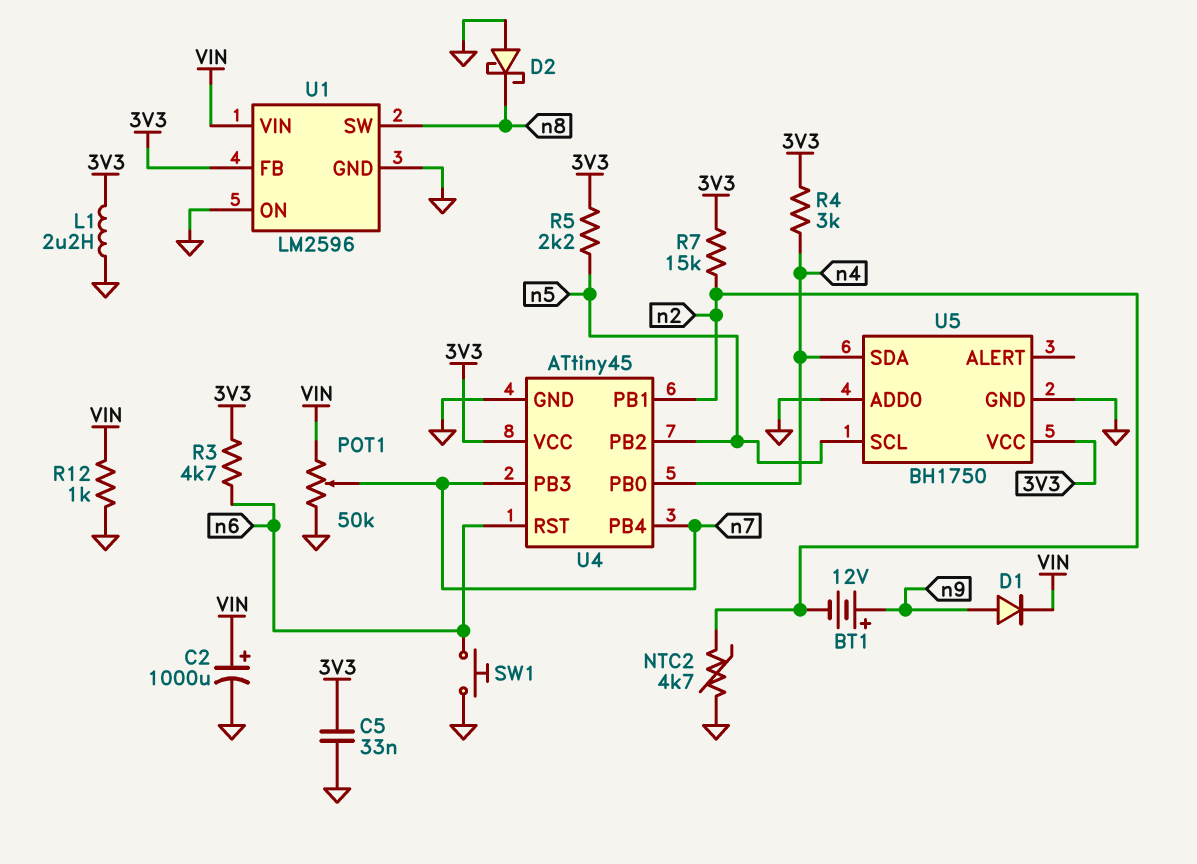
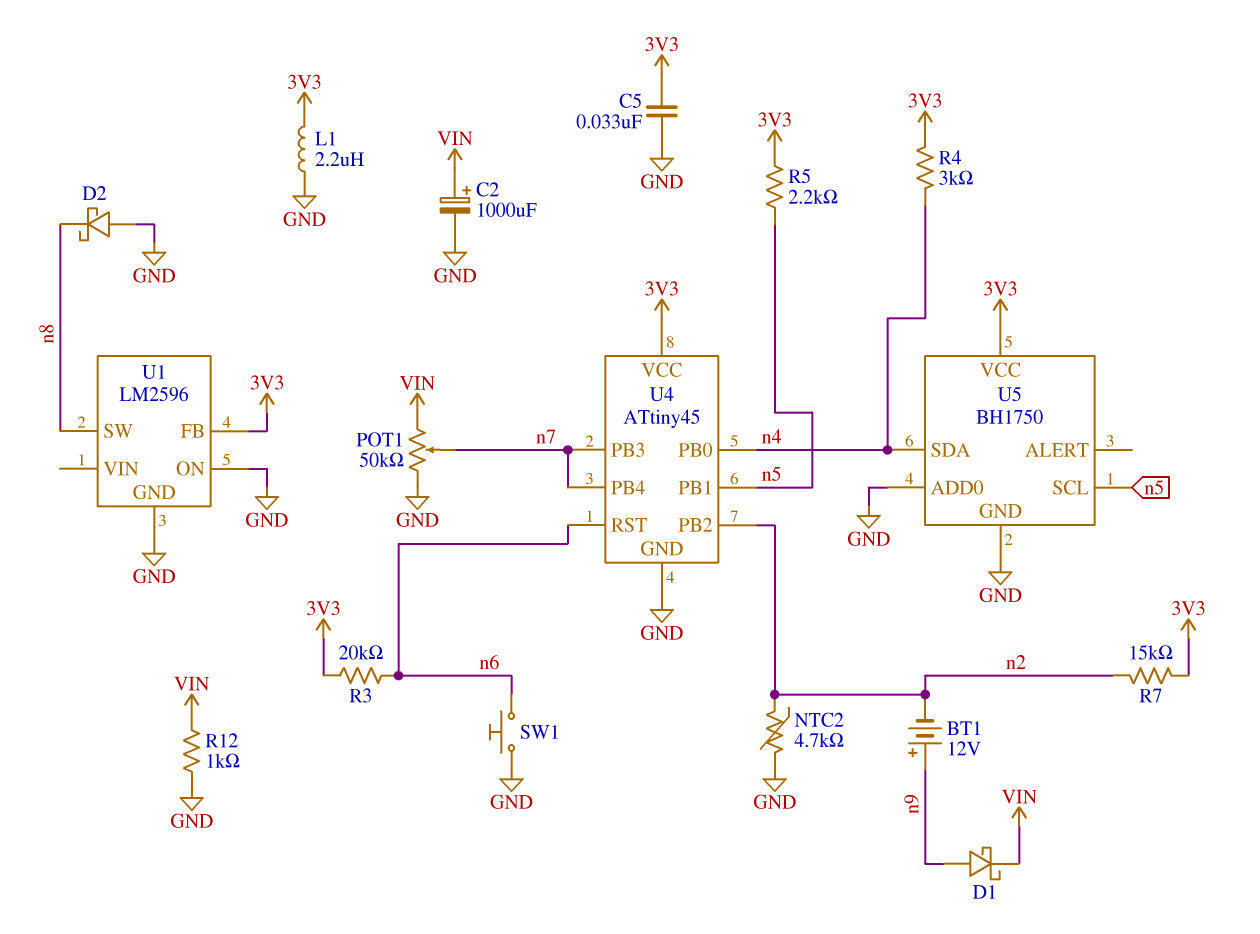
D1: diode (A n9, K VIN) -> schottky (A n9, K VIN)
R3: 4.7k (3V3, n6) -> 20k (3V3, n6)
U1 pin VIN: VIN -> none
U4 pin PB1: n2 -> n5
U4 pin PB2: n5 -> n2

